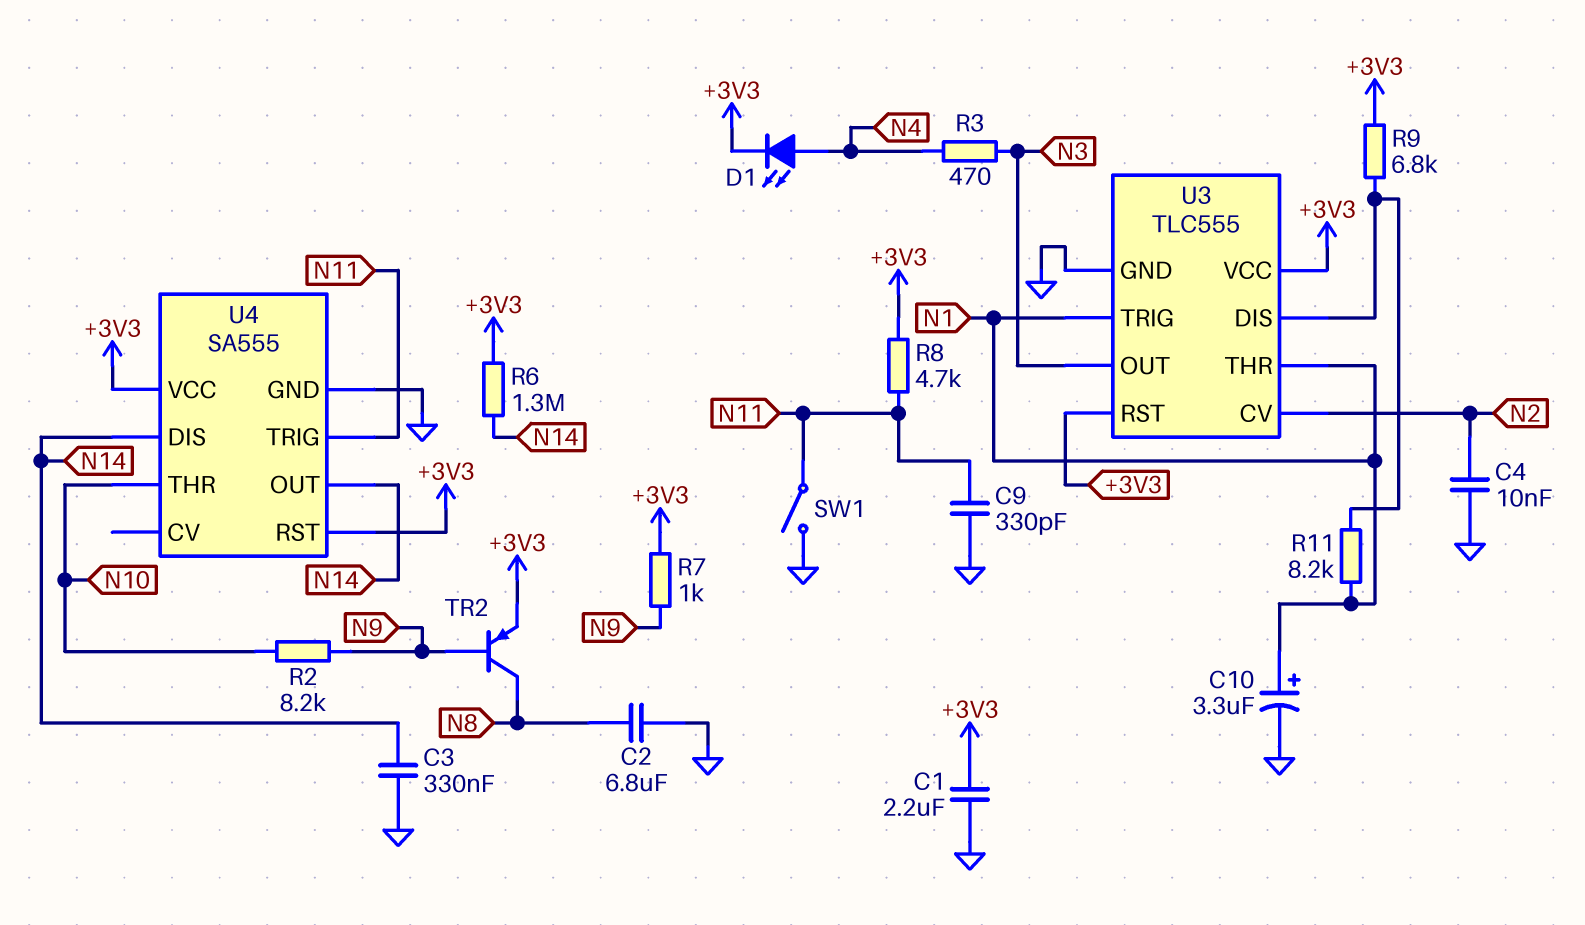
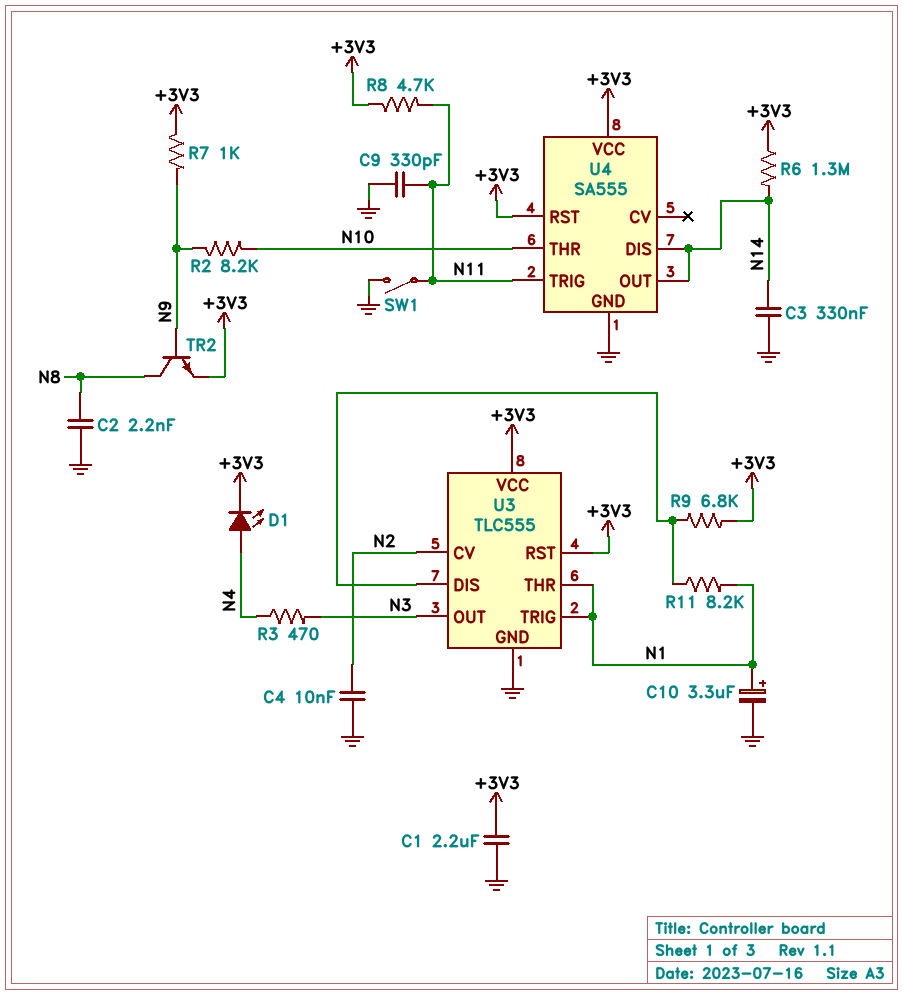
C2: 6.8uF (GND, N8) -> 2.2nF (GND, N8)
TR2: PNP (B N9, C N8, E +3V3) -> NPN (B N9, C N8, E +3V3)

